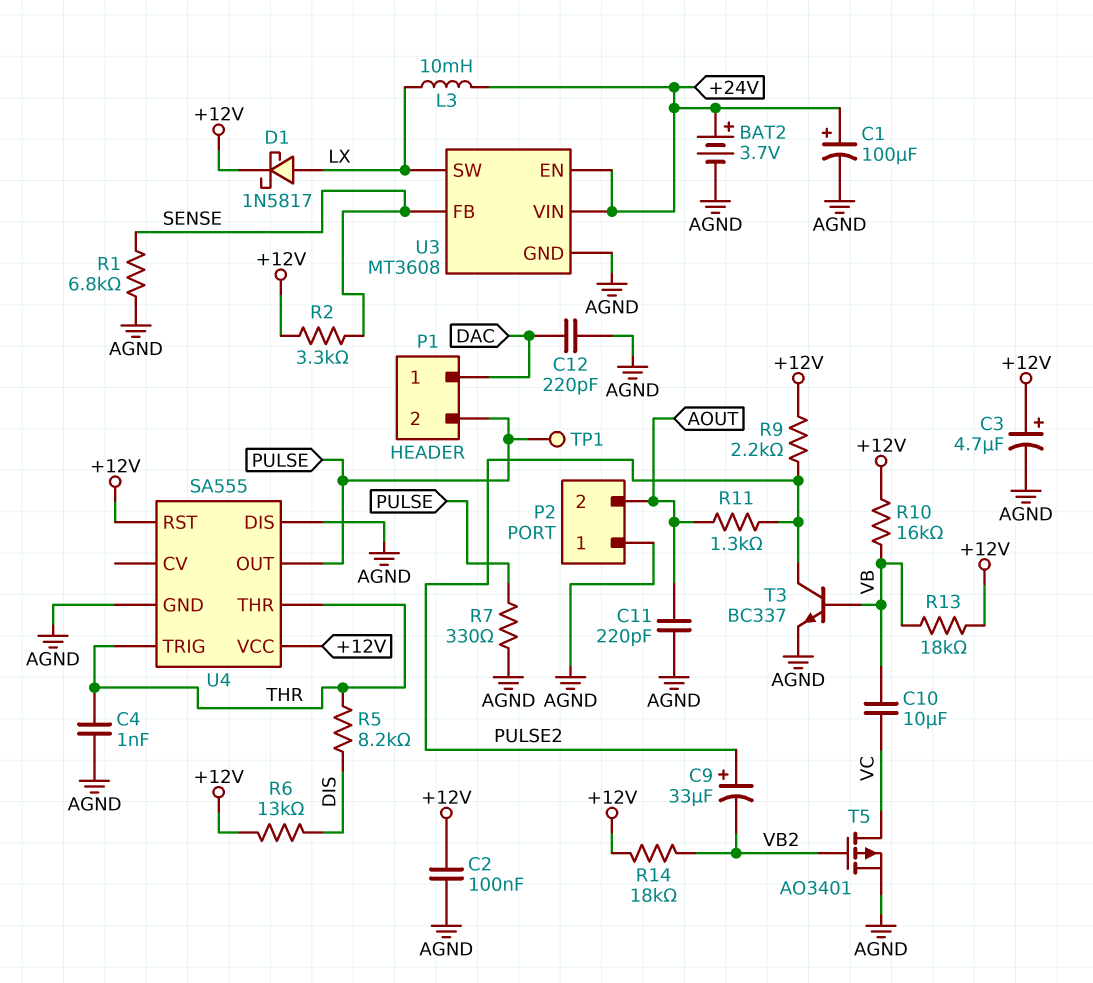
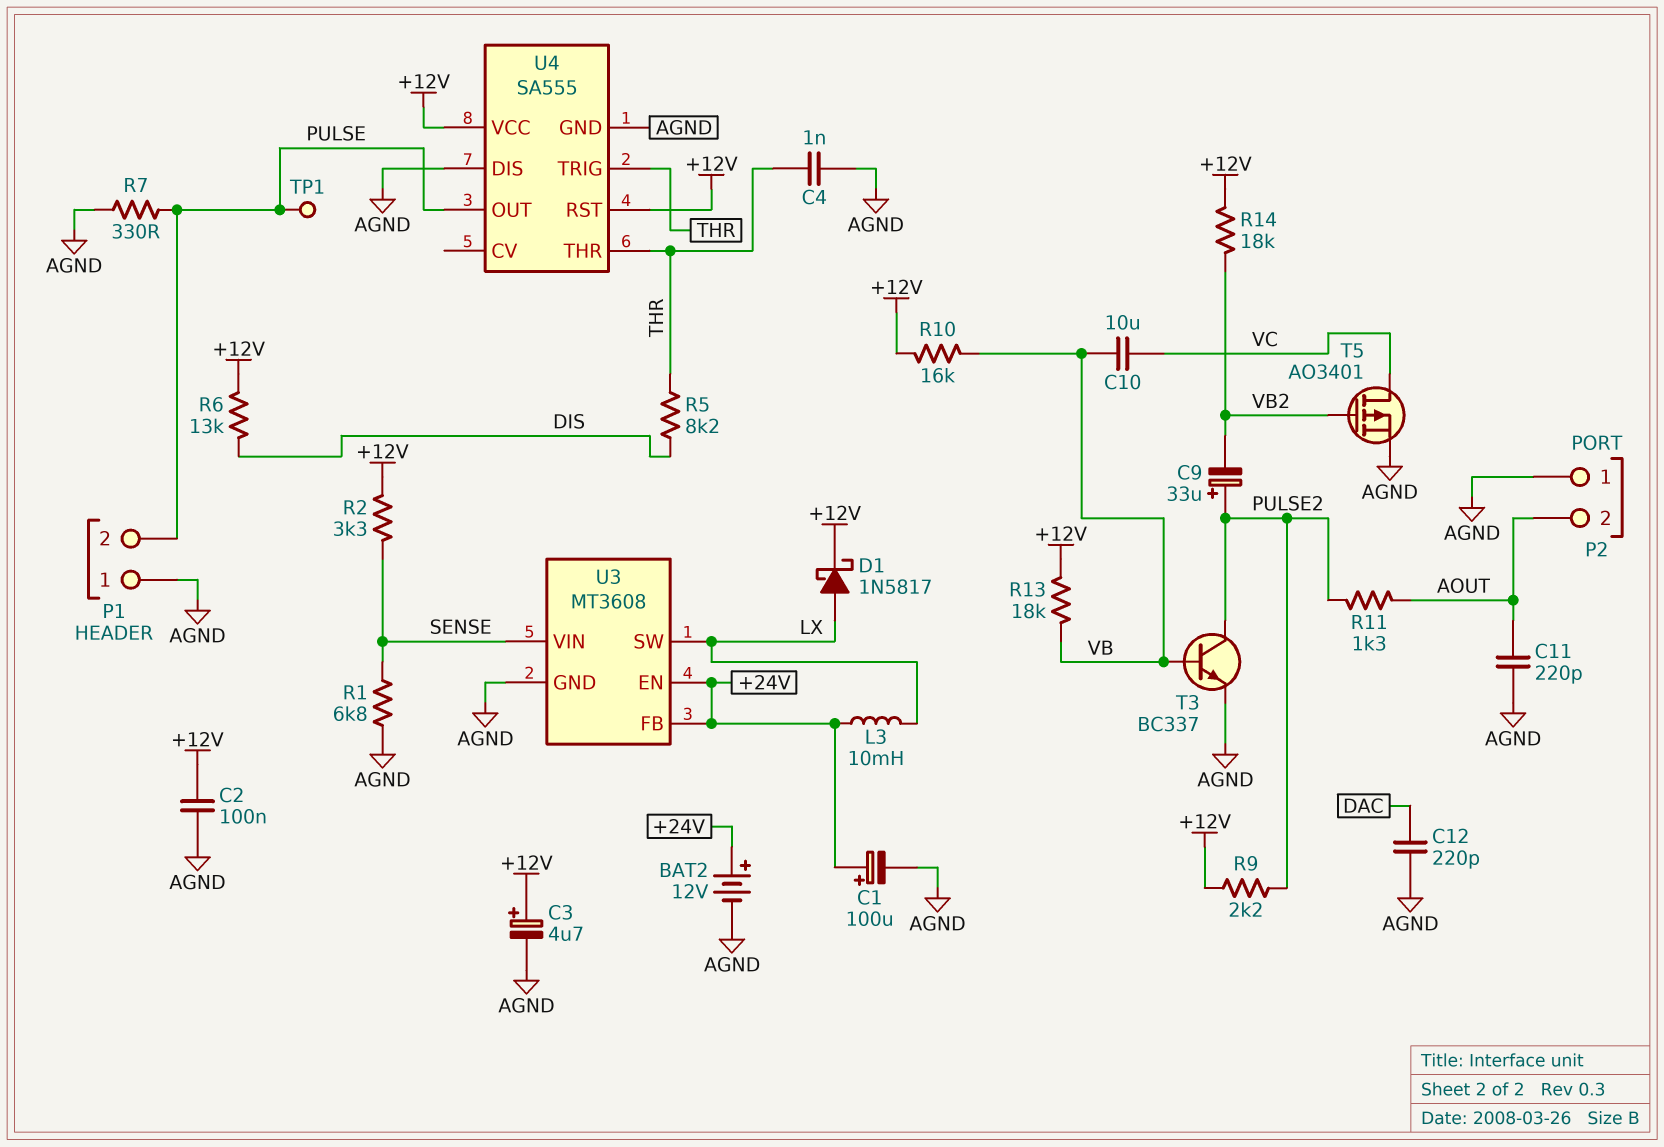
BAT2: 3.7V (plus +24V, minus AGND) -> 12V (plus +24V, minus AGND)
P1 pin 1: DAC -> AGND
U3 pin FB: SENSE -> +24V
U3 pin VIN: +24V -> SENSE

